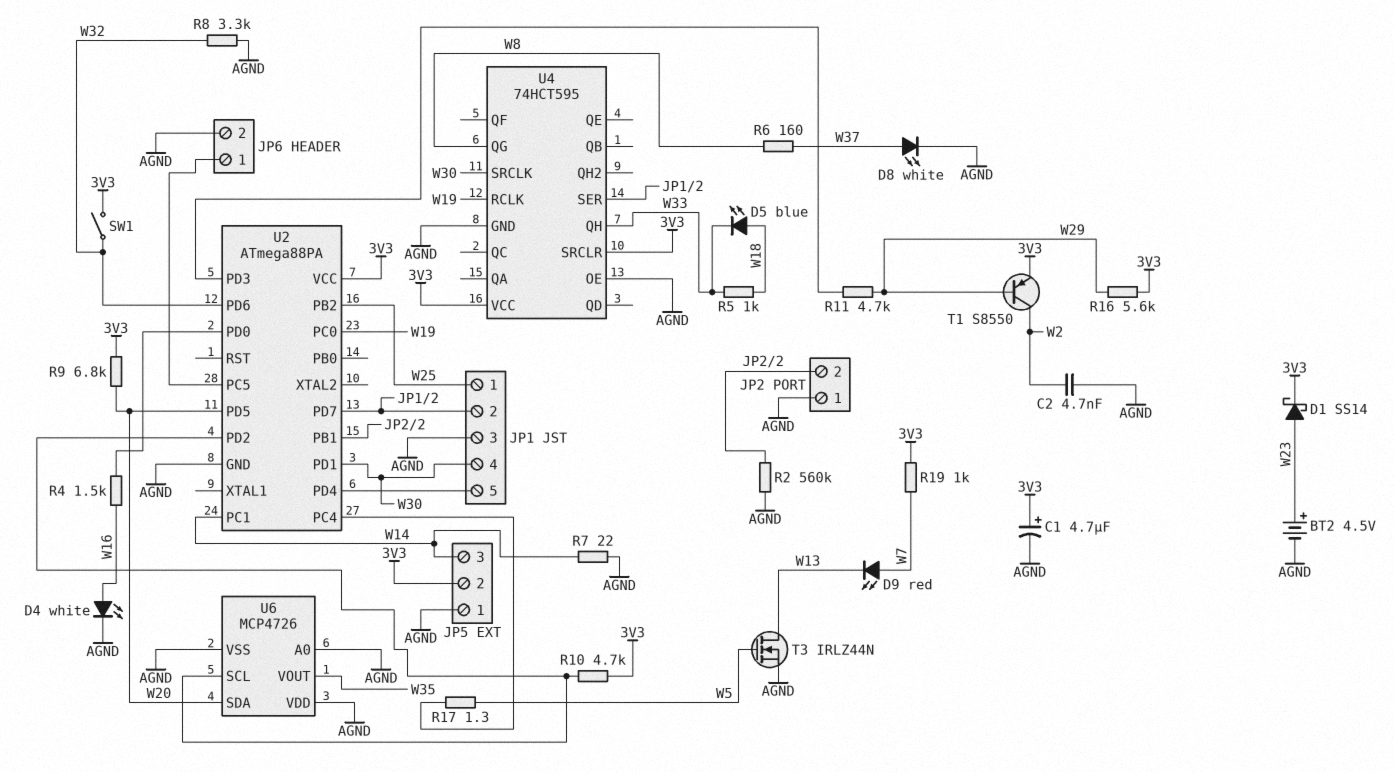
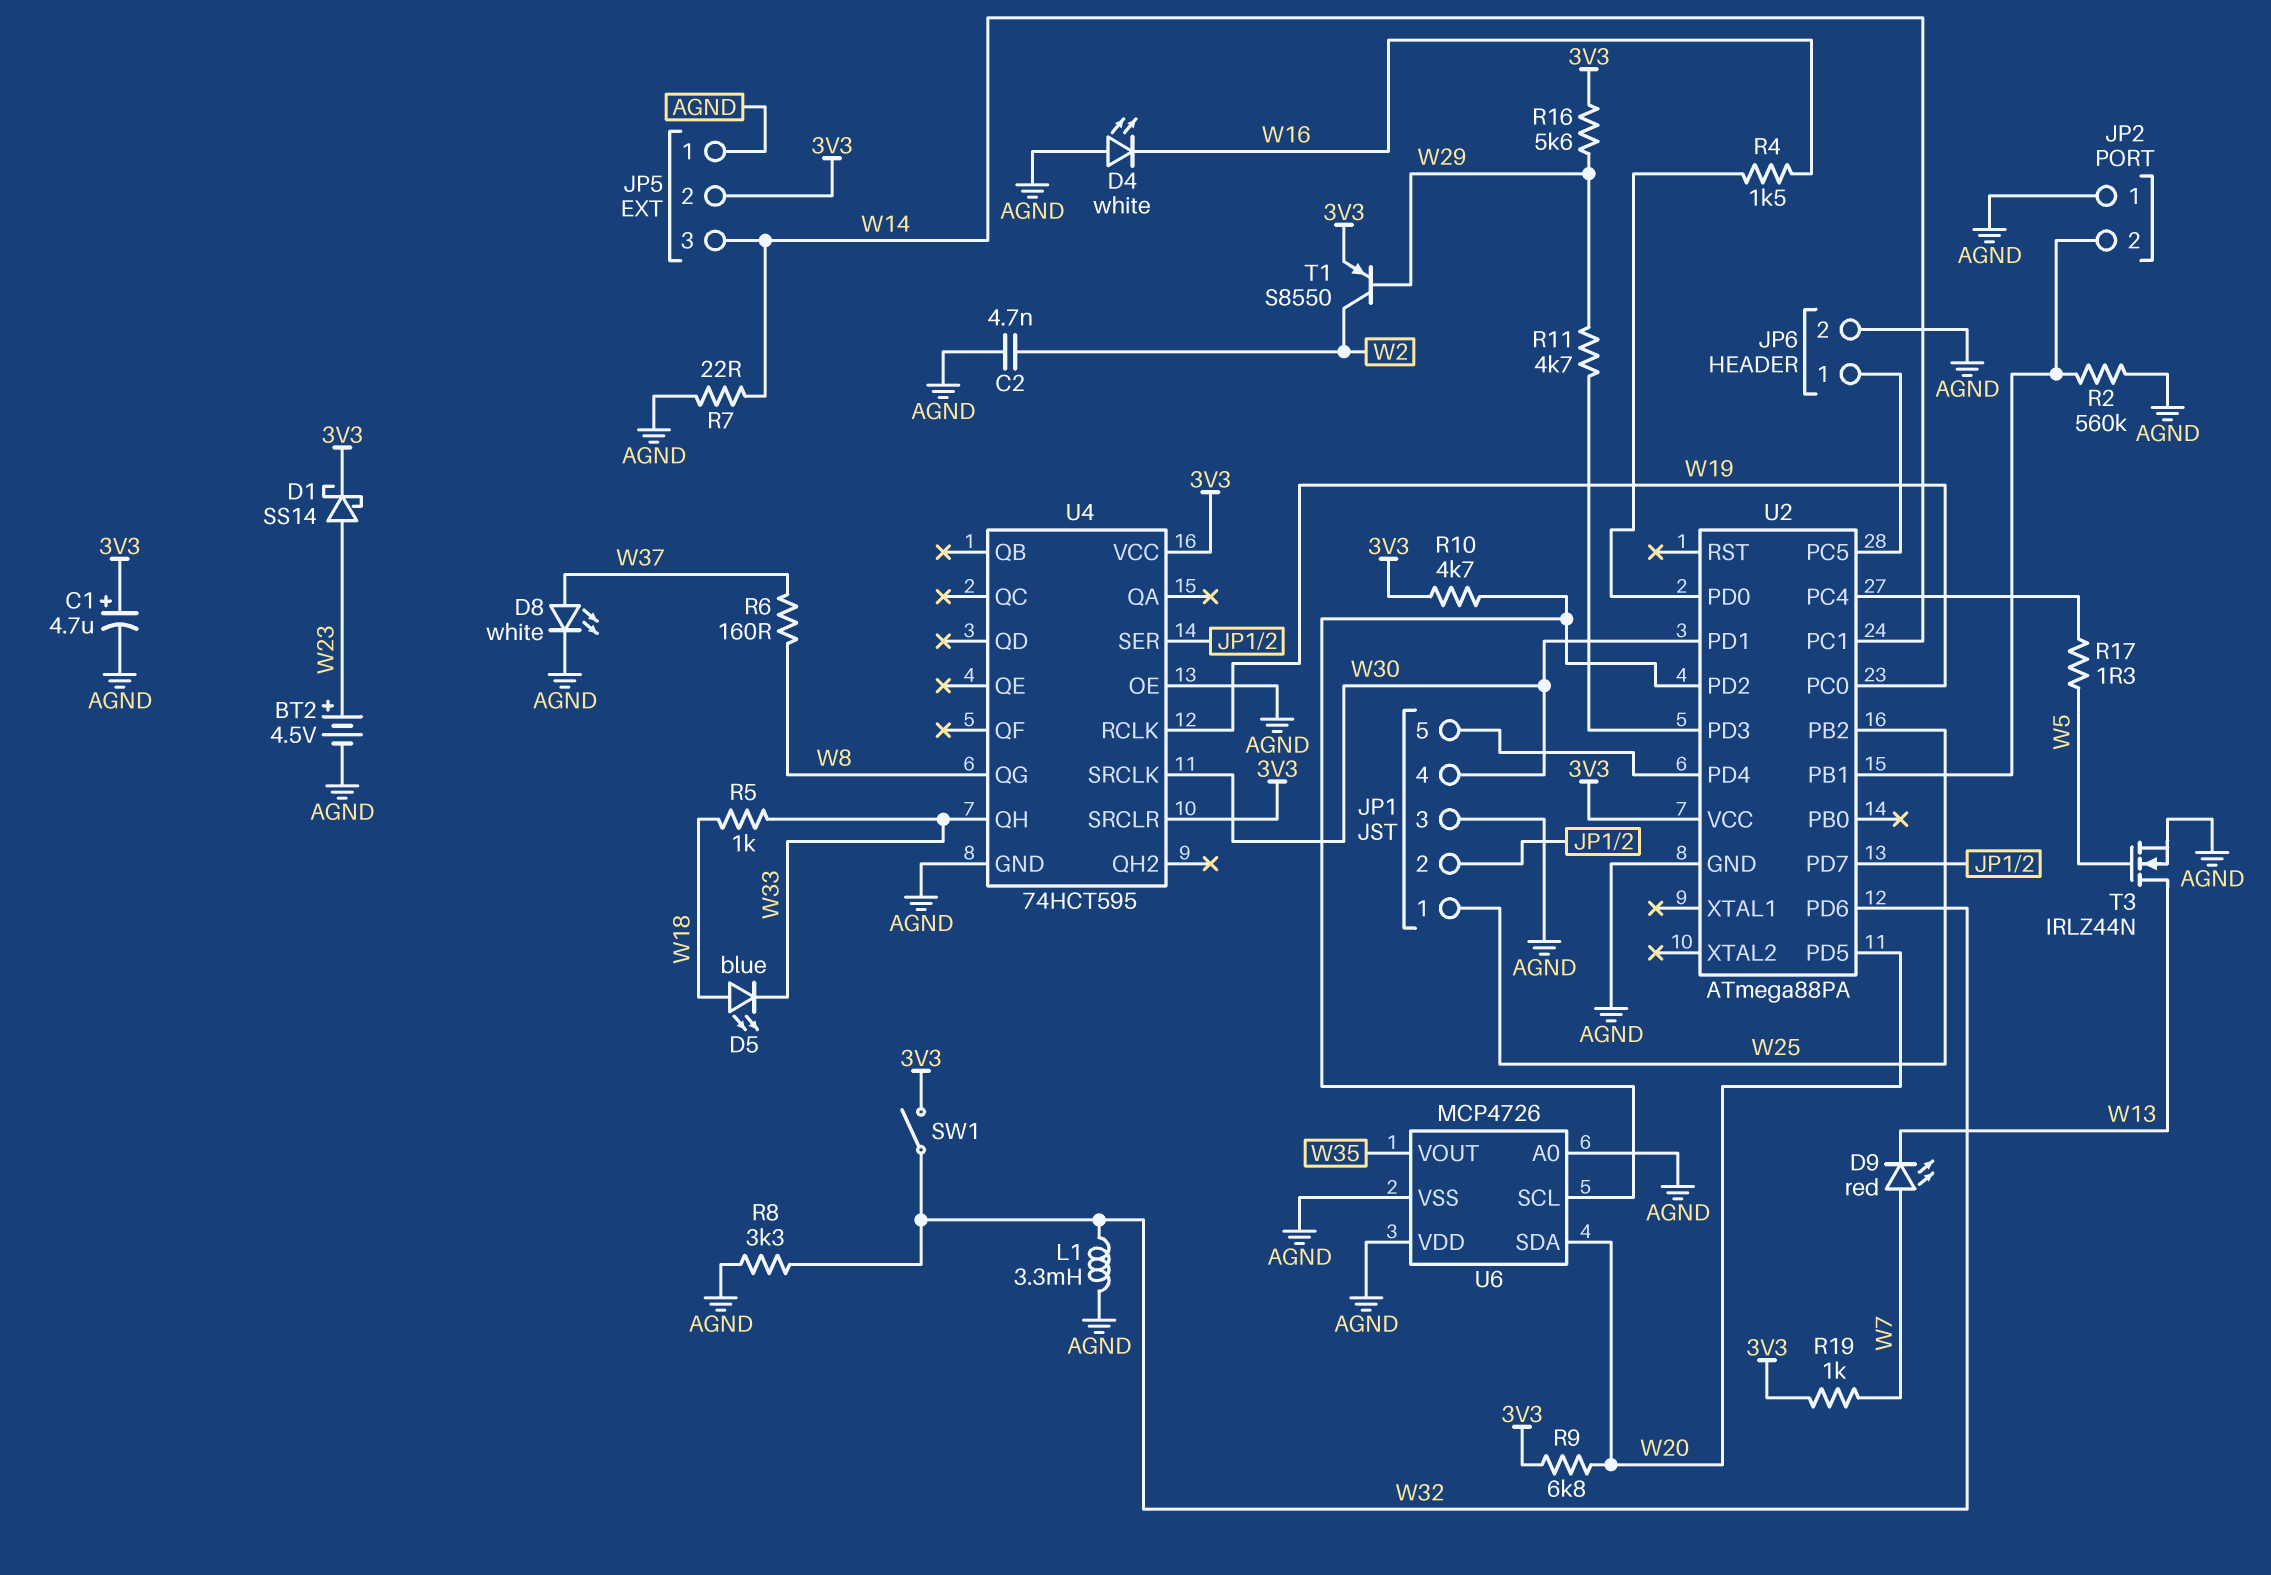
D4: LED white (A W16, K AGND) -> LED white (A AGND, K W16)
L1: none -> 3.3mH (AGND, W32)

